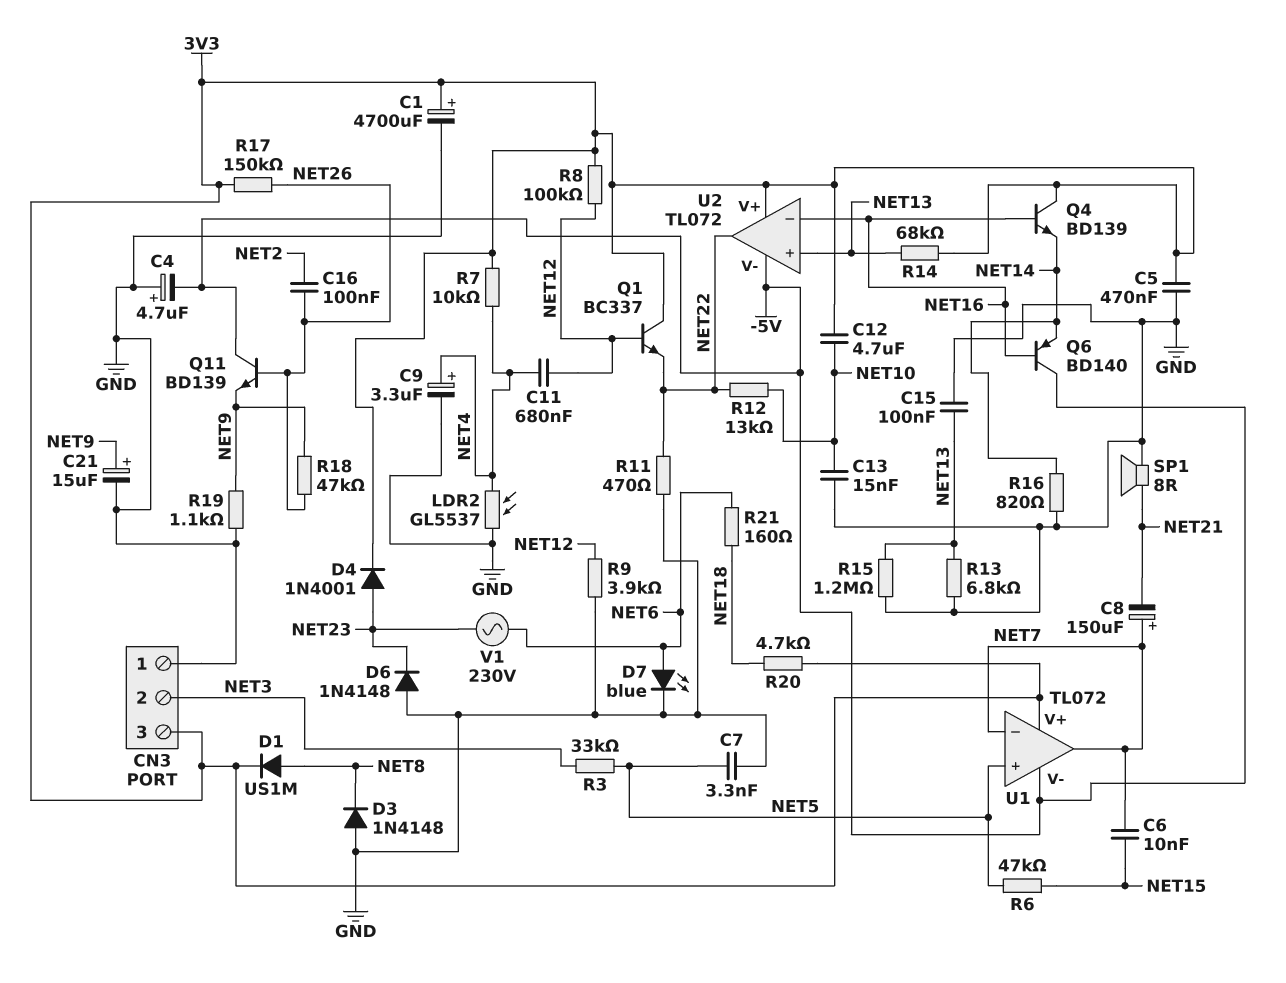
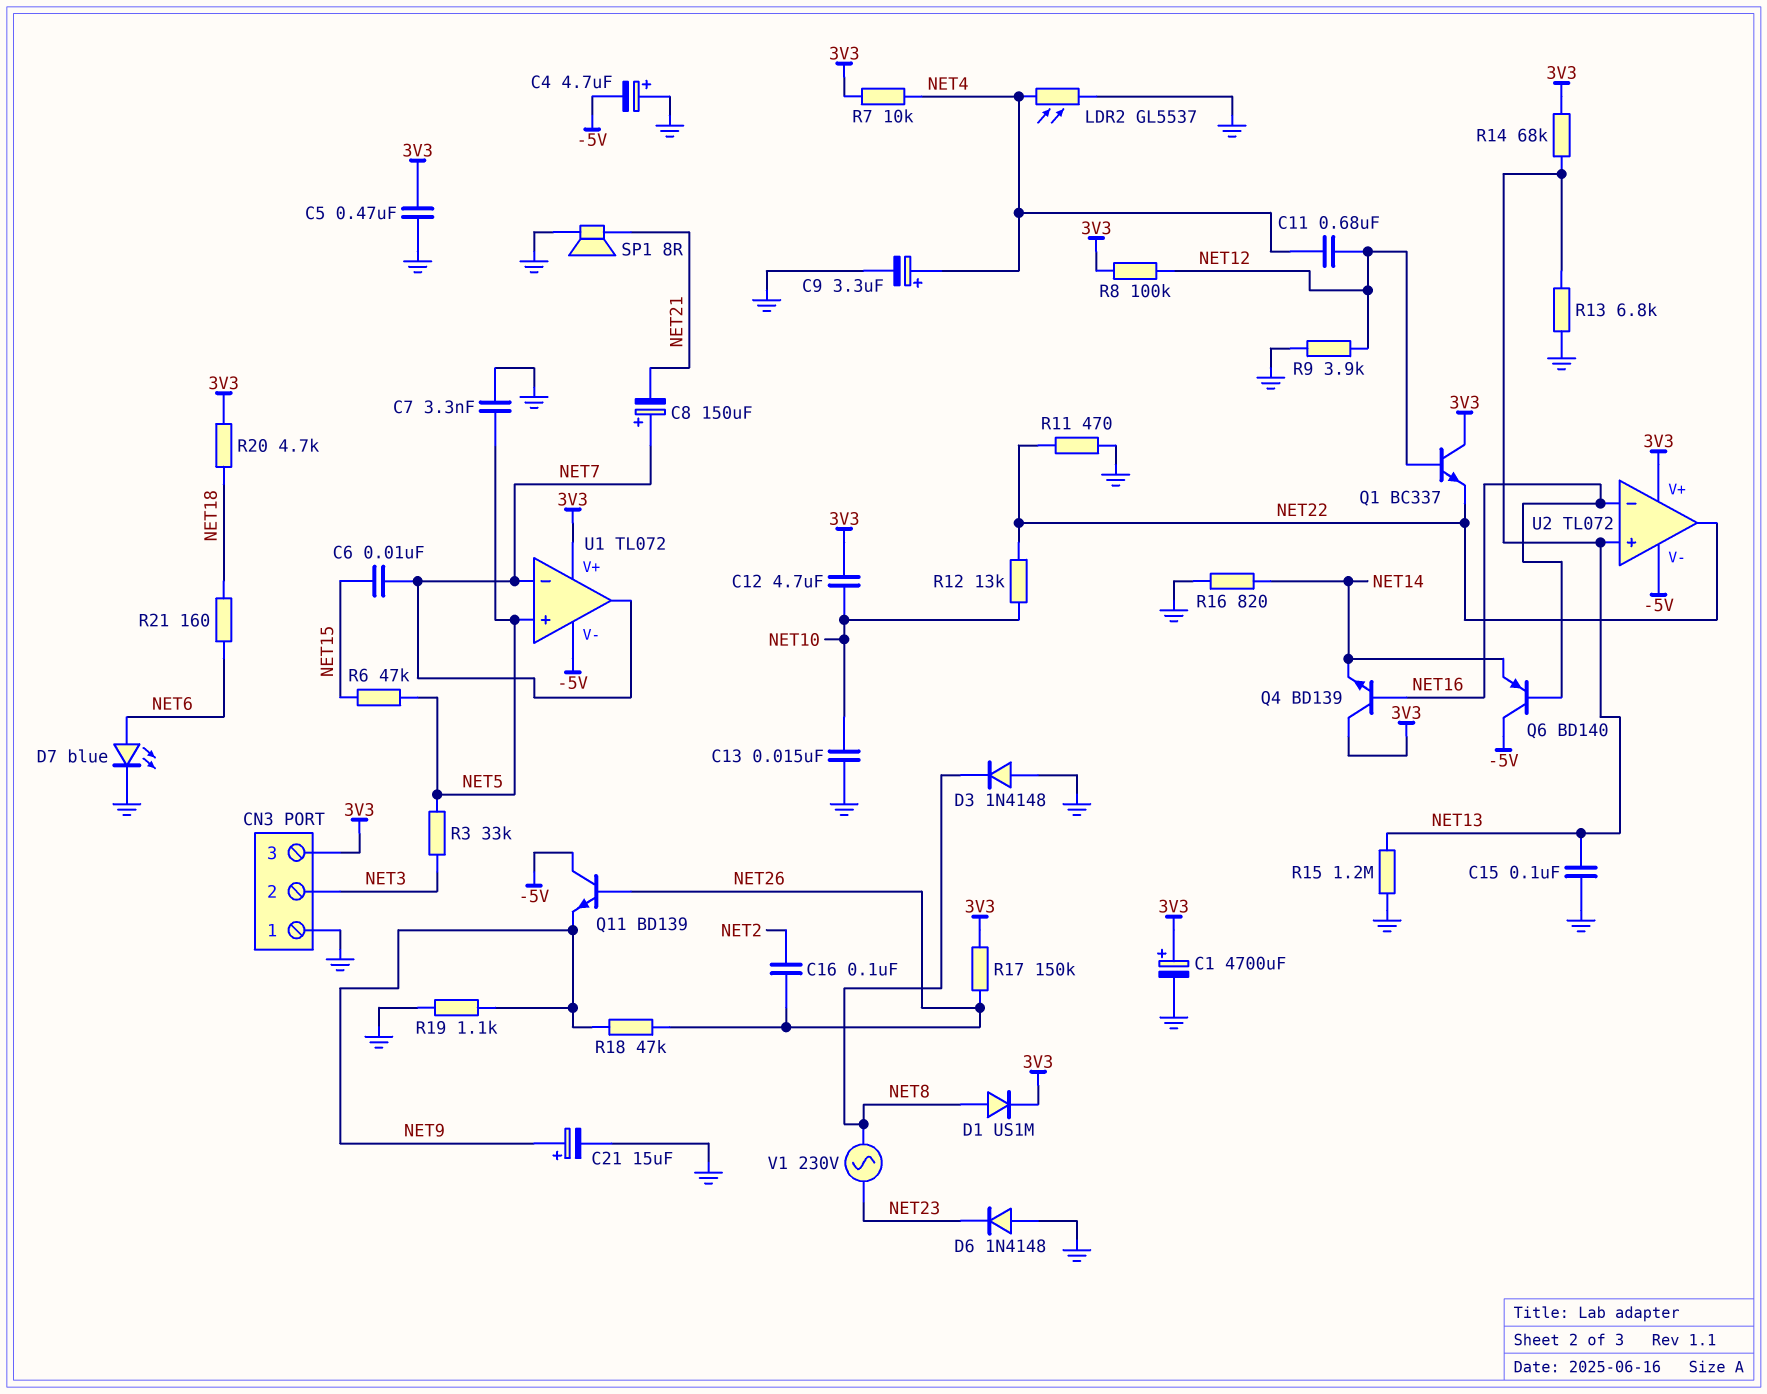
D4: diode 1N4001 (A NET23, K 3V3) -> none
V1: AC 230V (NET6, NET23) -> AC 230V (NET8, NET23)

